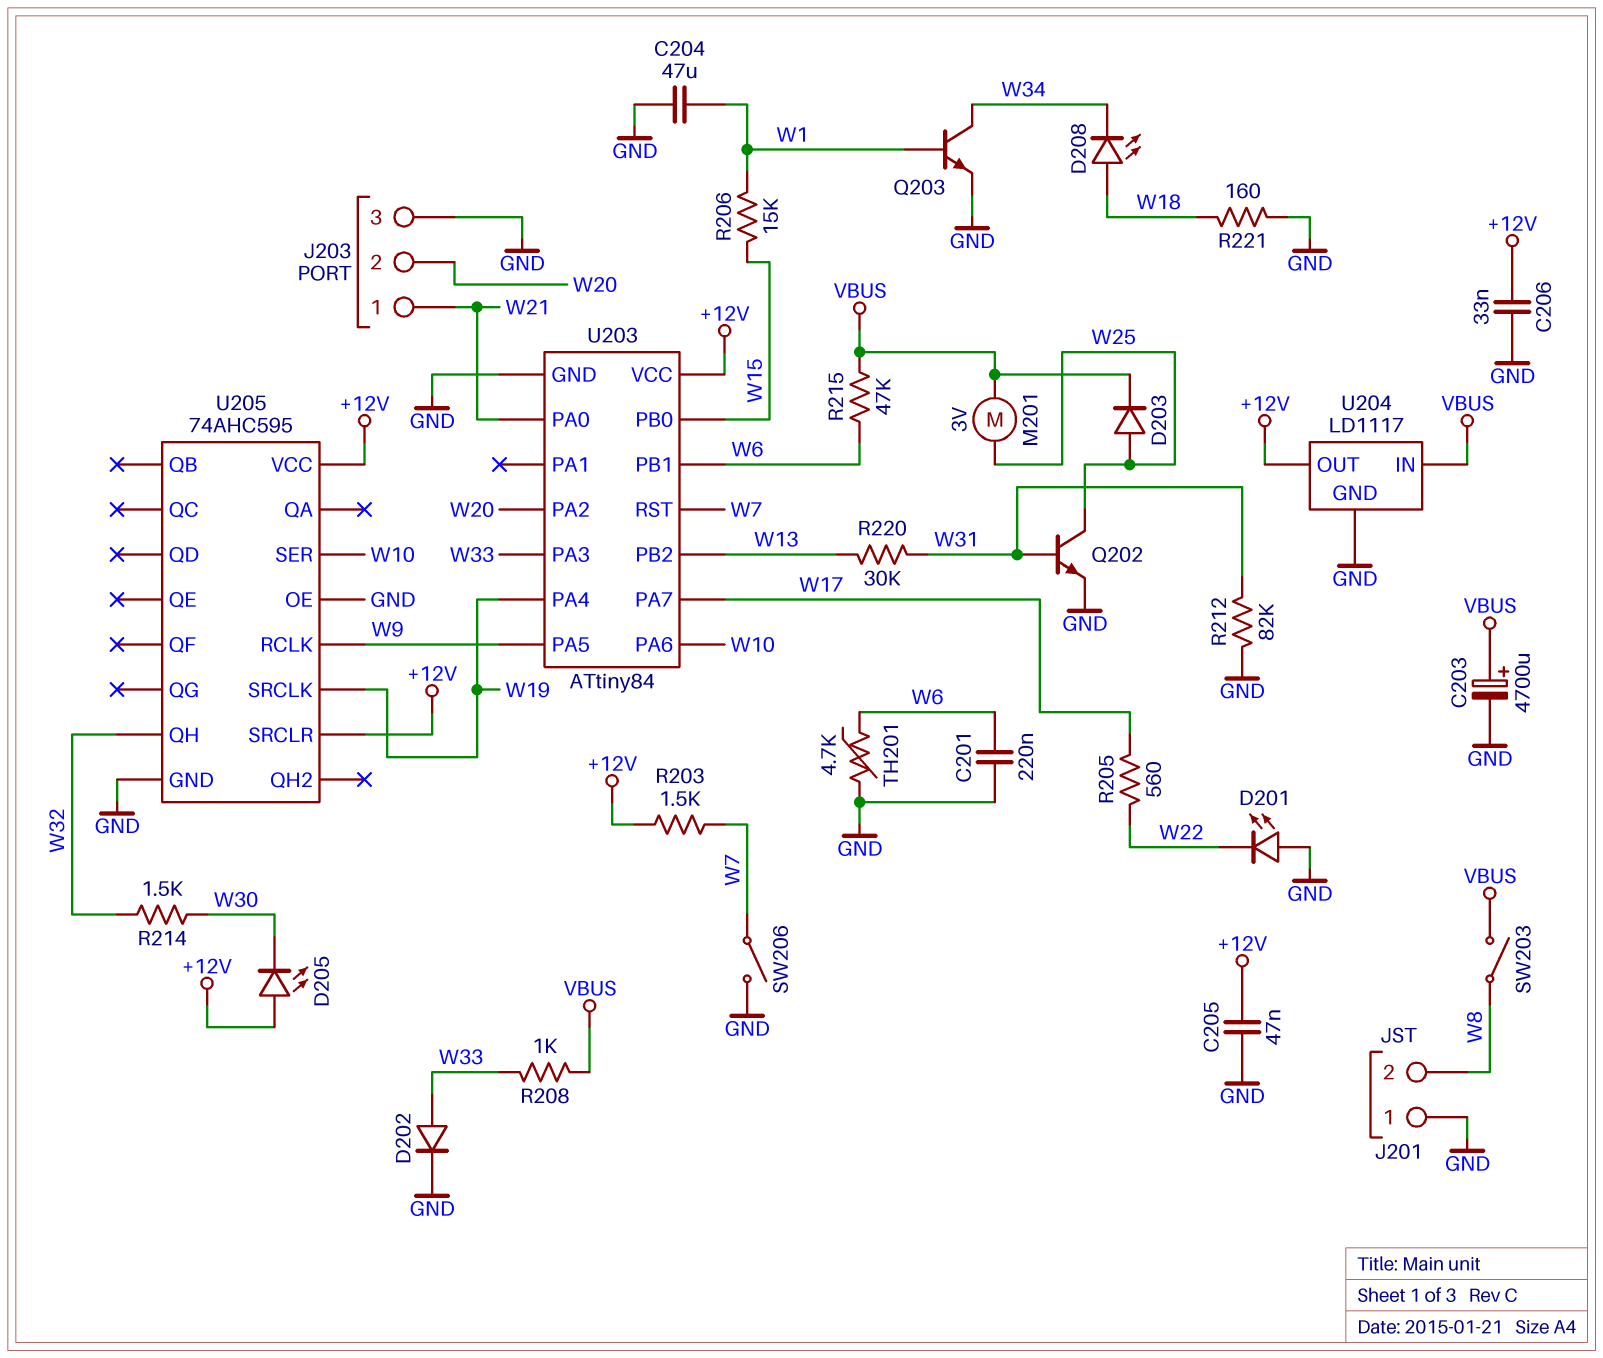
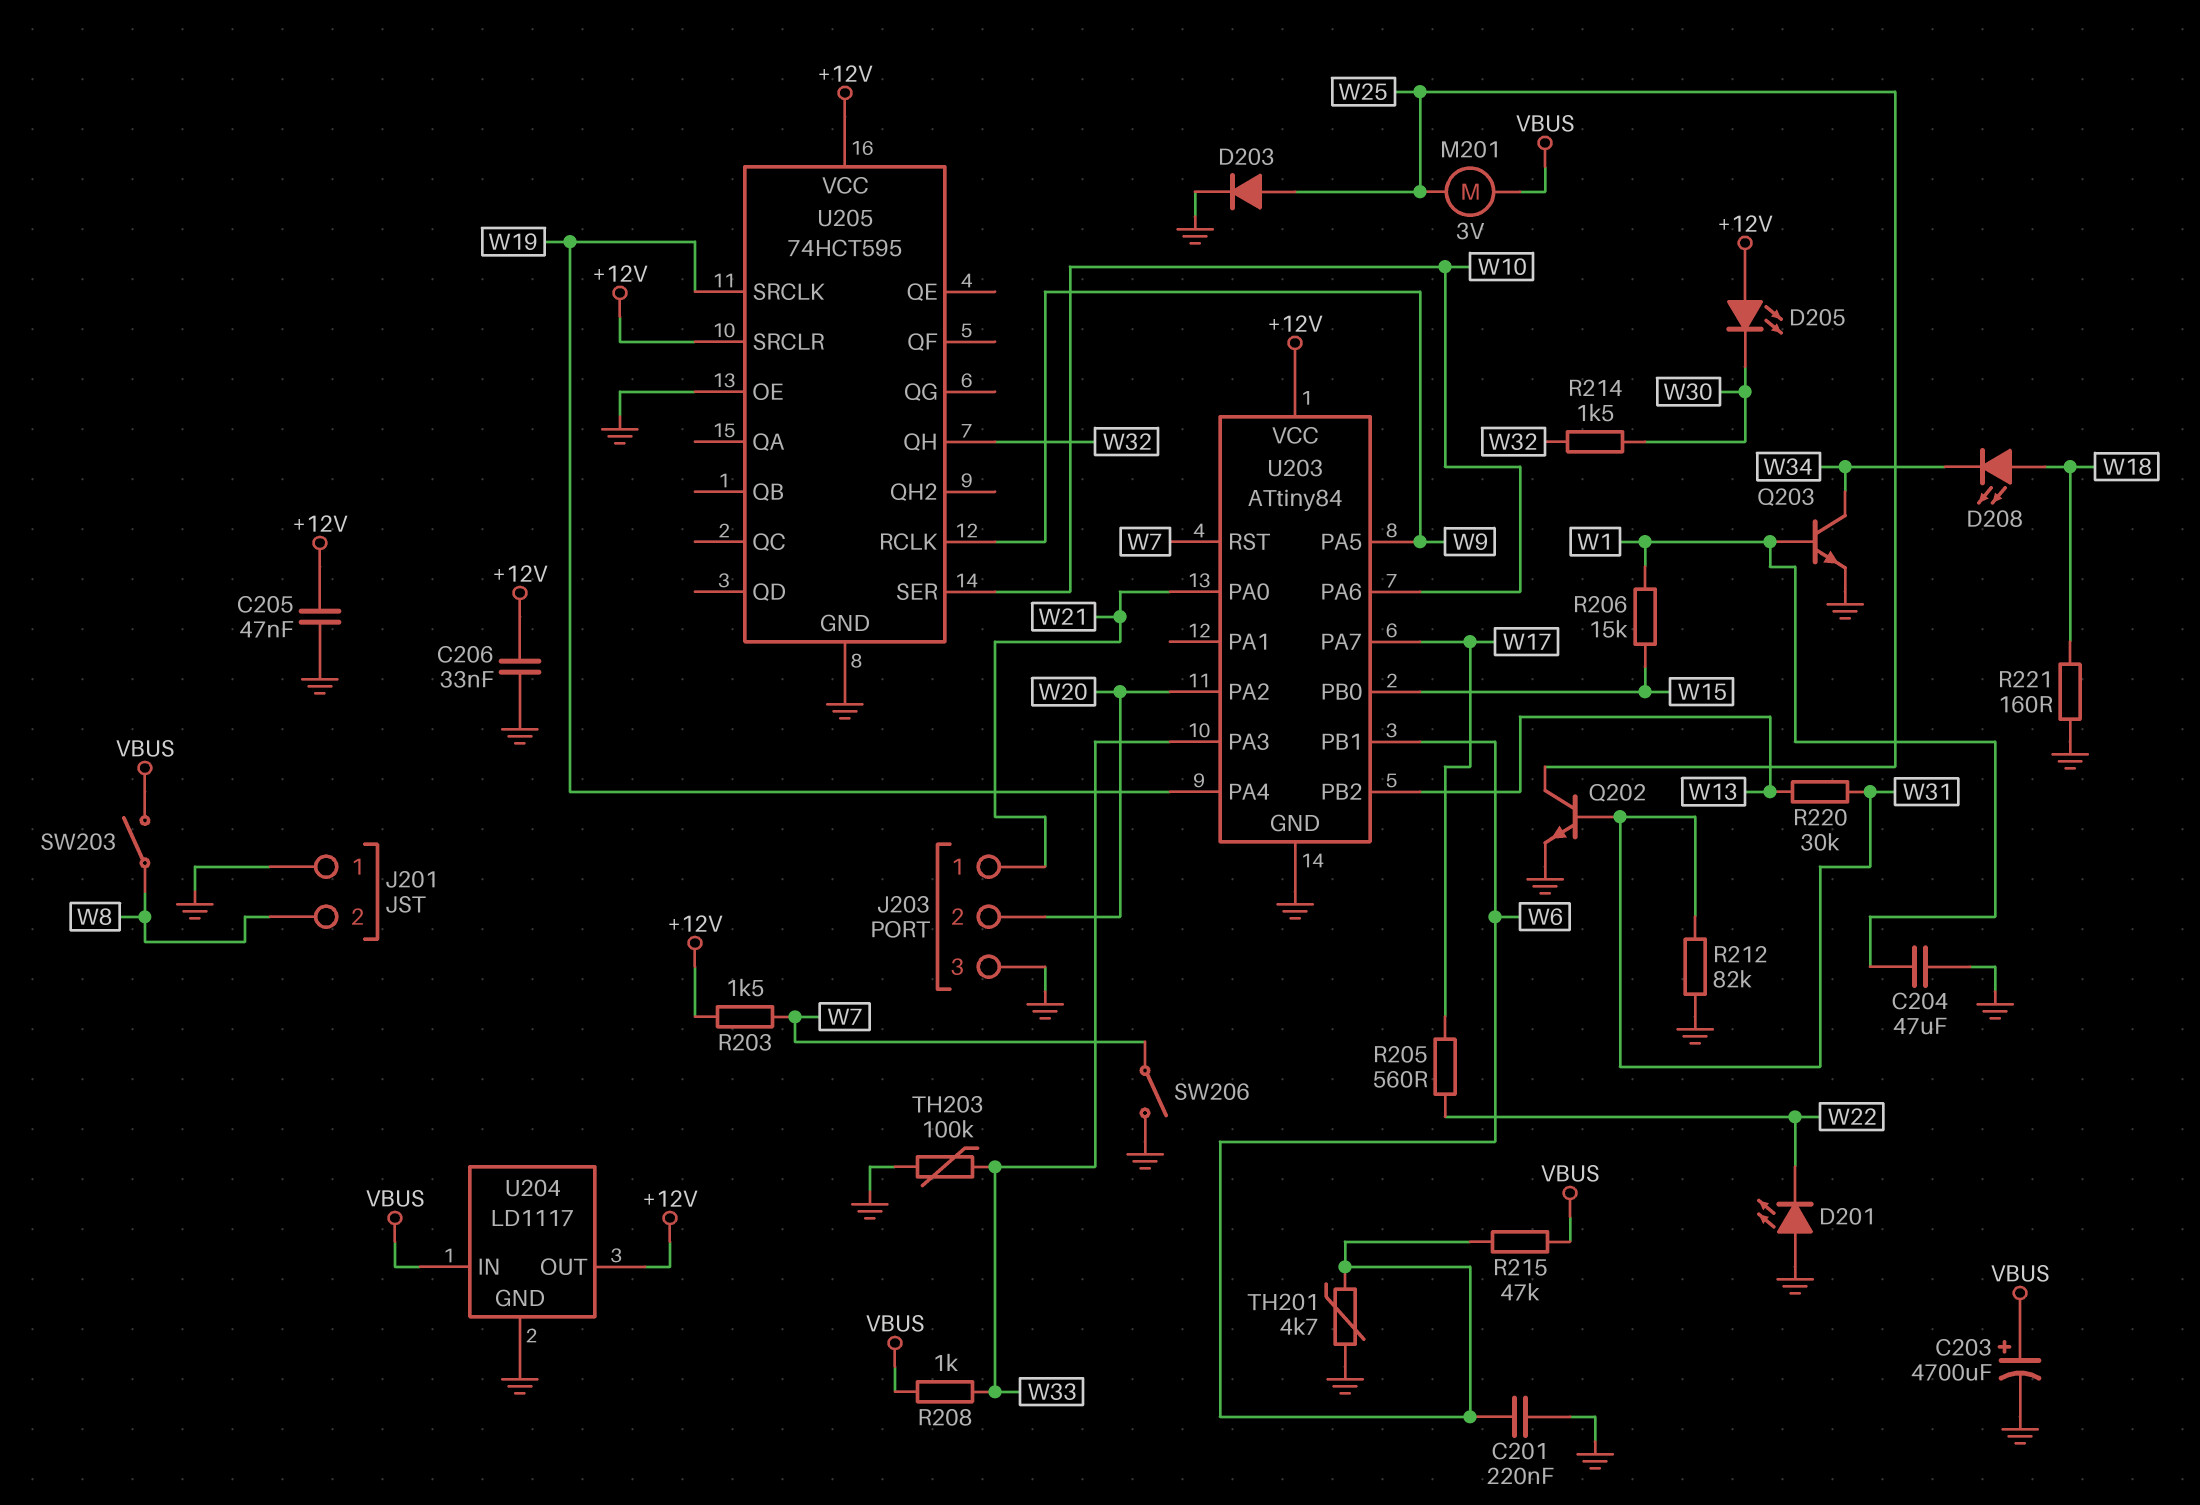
D202: diode (A W33, K GND) -> none
D203: diode (A W25, K VBUS) -> diode (A W25, K GND)
TH203: none -> 100k (GND, W33)
U205: 74AHC595 -> 74HCT595

